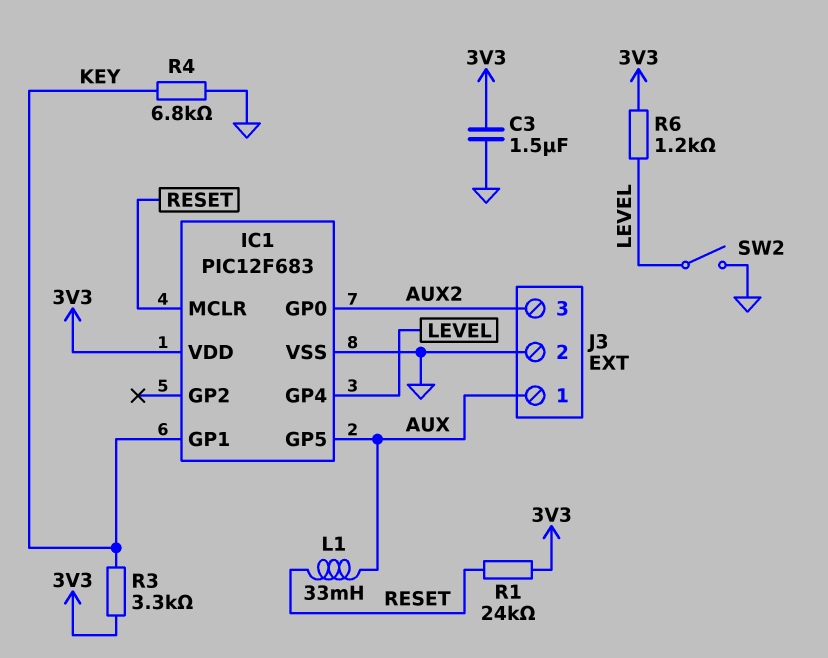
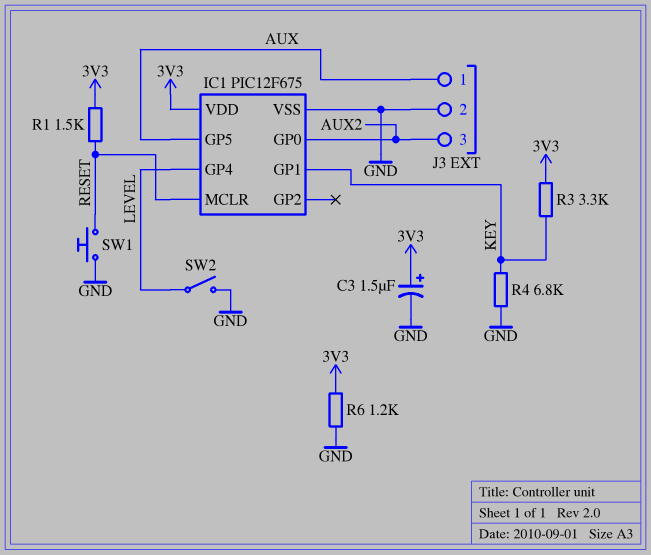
C3: 1.5uF (3V3, GND) -> 1.5uF (plus 3V3, minus GND)
IC1: PIC12F683 -> PIC12F675
L1: 33mH (AUX, RESET) -> none
R1: 24k (3V3, RESET) -> 1.5k (3V3, RESET)
R6: 1.2k (3V3, LEVEL) -> 1.2k (3V3, GND)
SW1: none -> button (GND, RESET)

